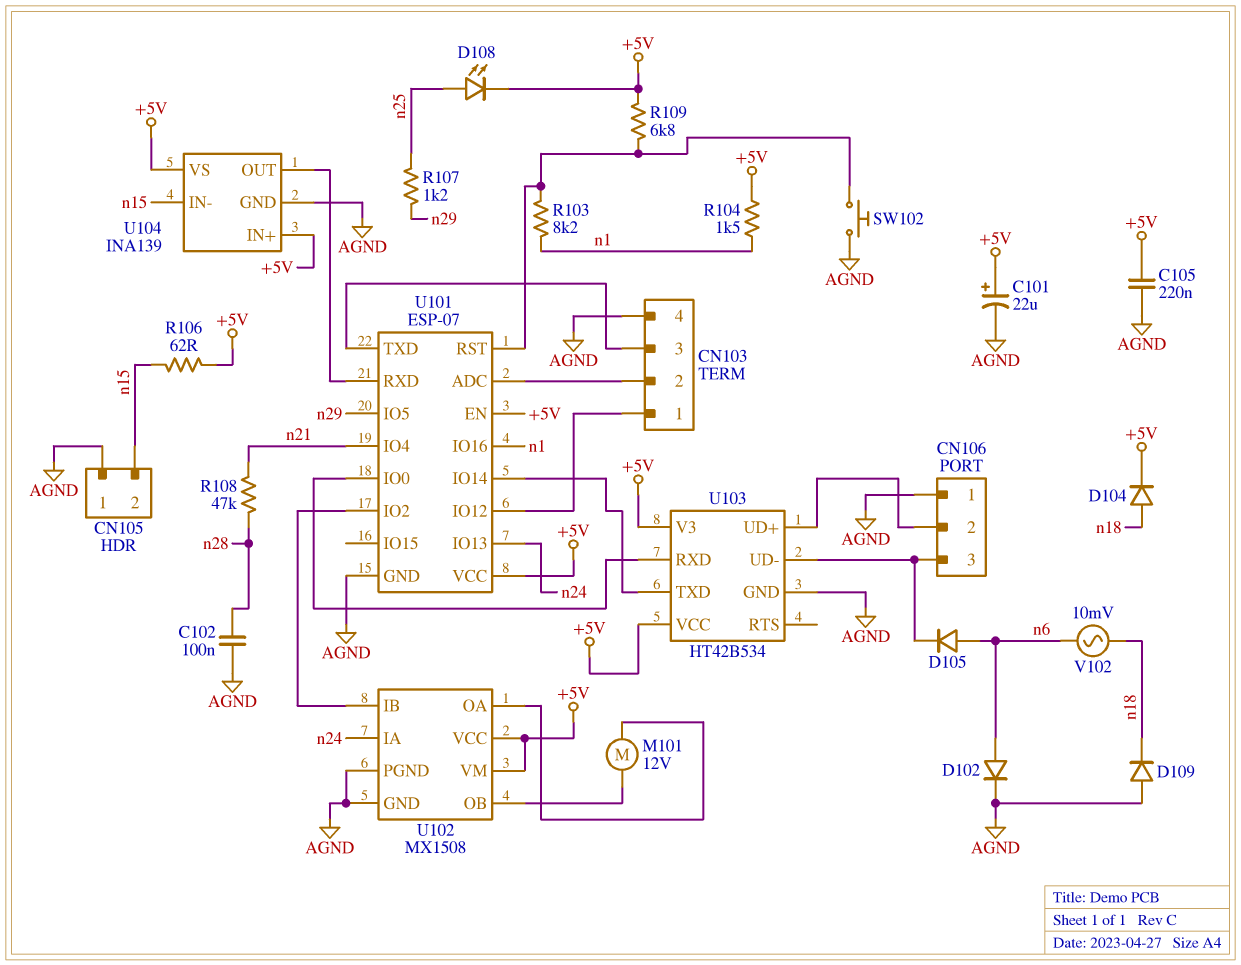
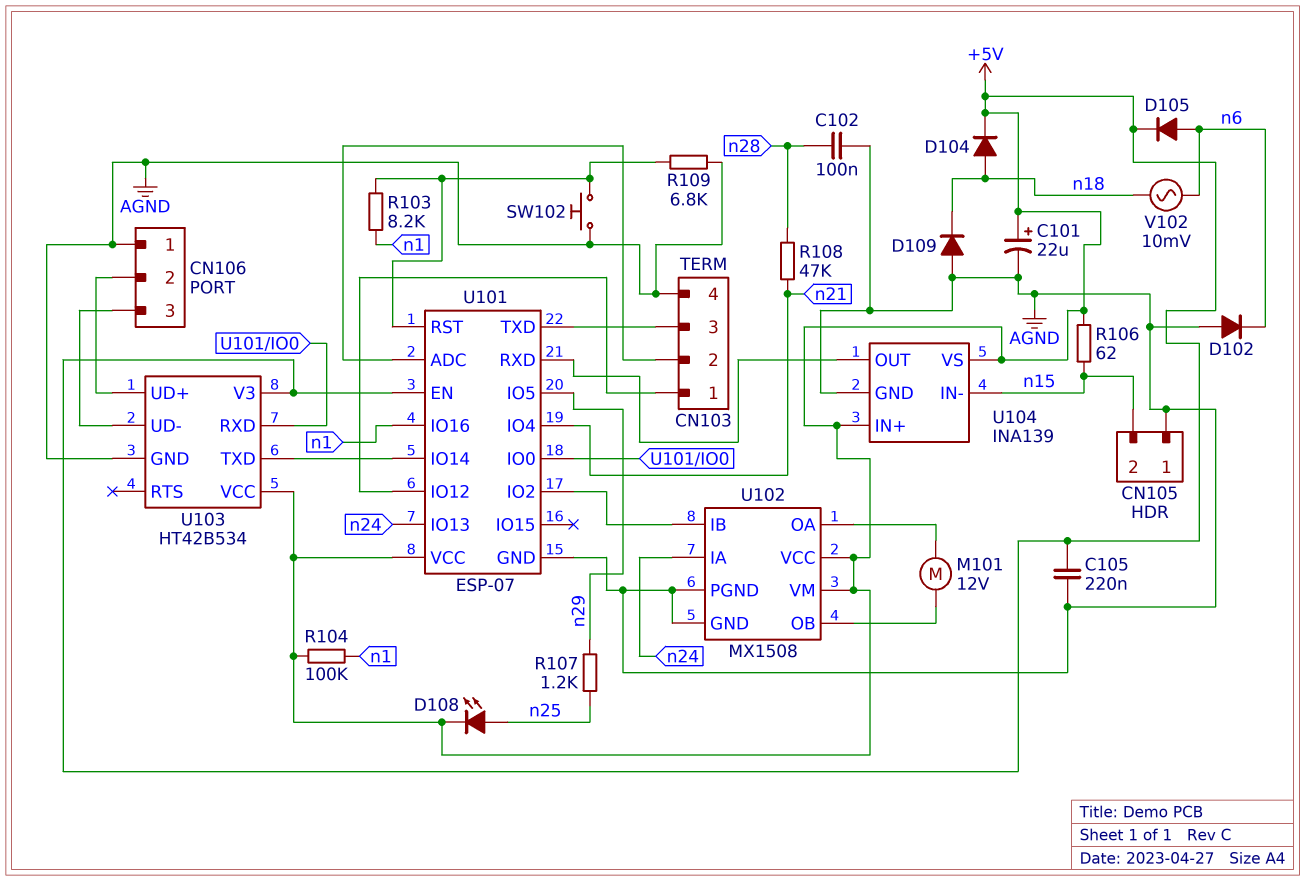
D102: diode (A n6, K AGND) -> diode (A AGND, K n6)
D105: diode (A n6, K CN106/3) -> diode (A n6, K +5V)
R104: 1.5k (+5V, n1) -> 100k (+5V, n1)
R109: 6.8k (+5V, U101/RST) -> 6.8k (AGND, U101/RST)

